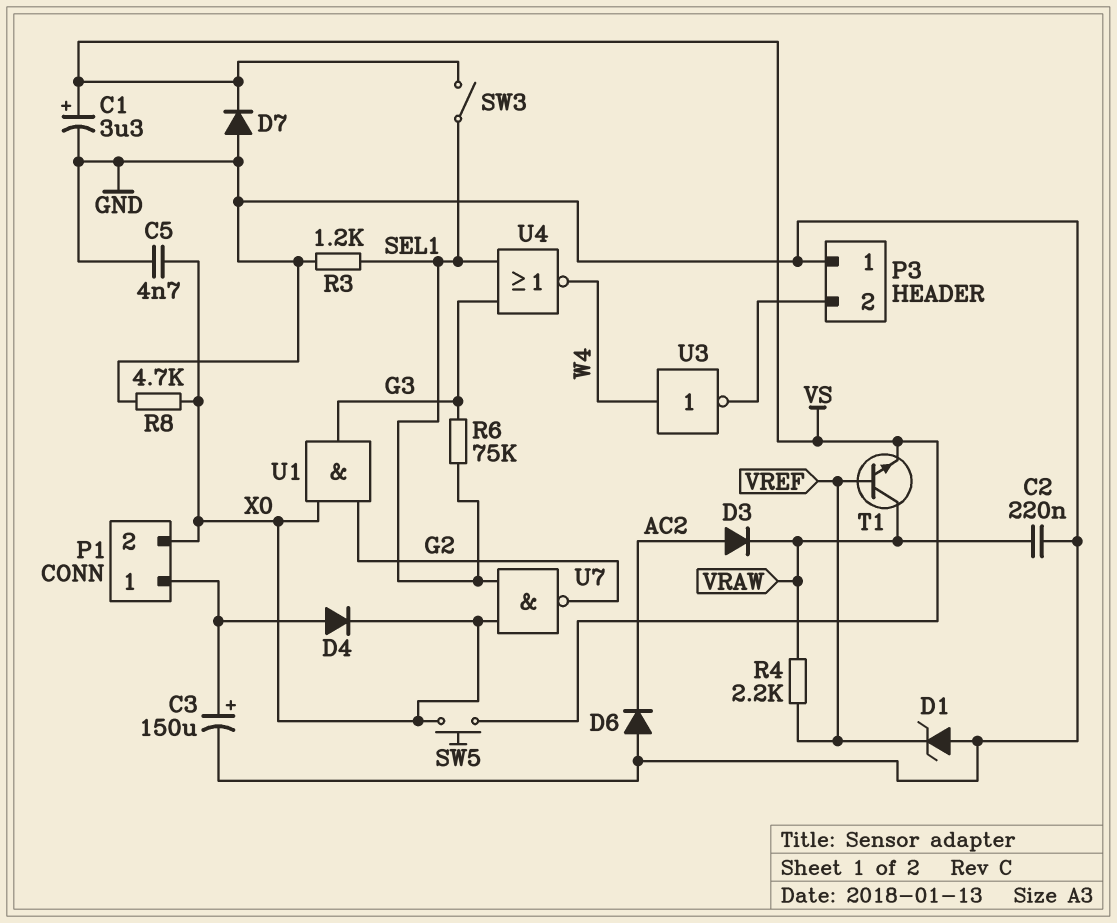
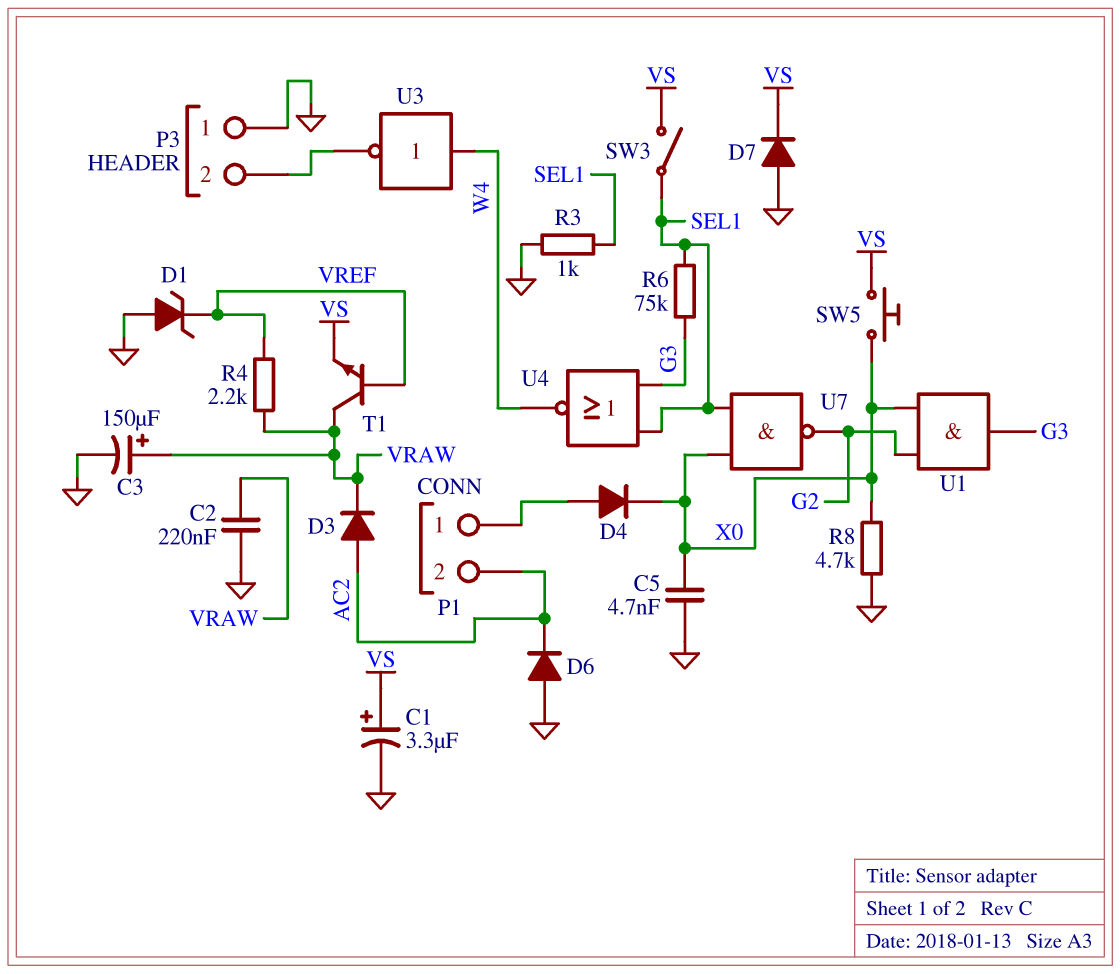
C3: 150uF (plus P1/1, minus GND) -> 150uF (plus VRAW, minus GND)
P1 pin 2: X0 -> AC2
R3: 1.2k (GND, SEL1) -> 1k (GND, SEL1)

